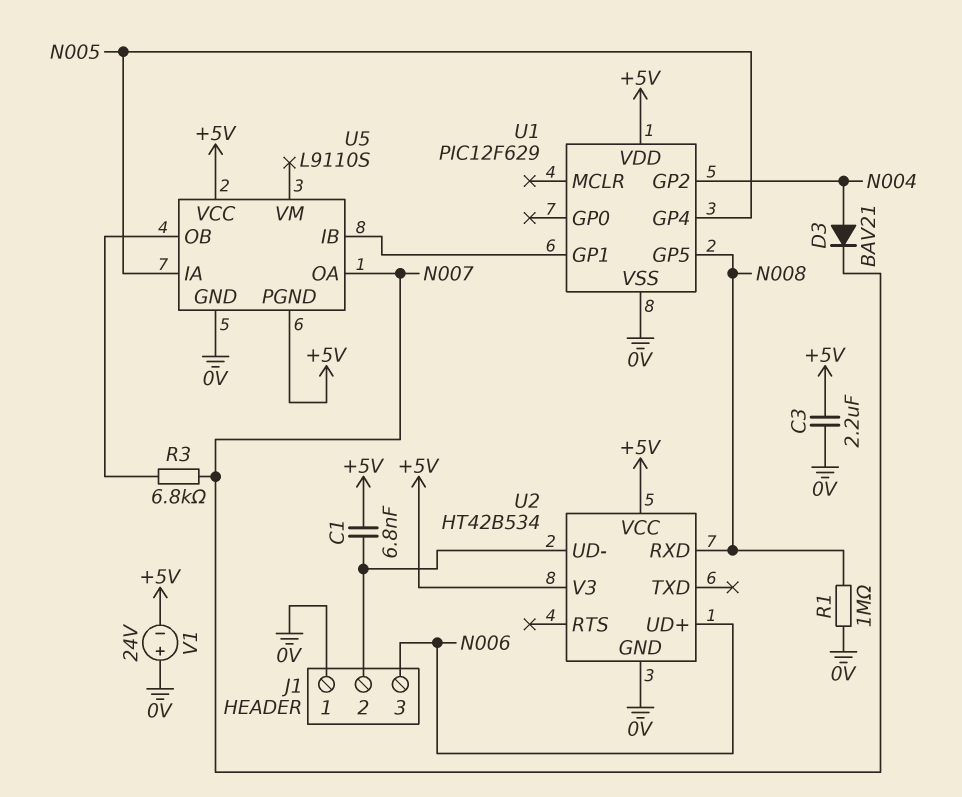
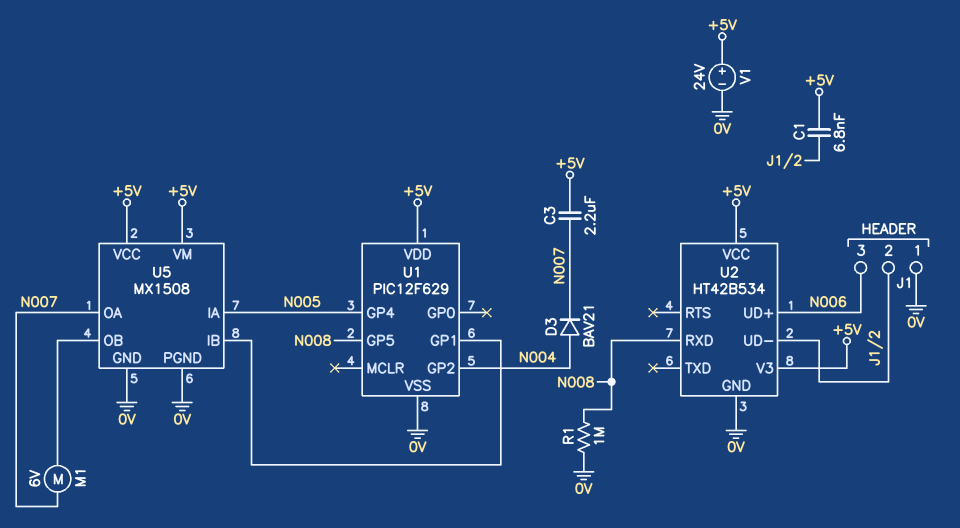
C3: 2.2uF (+5V, 0V) -> 2.2uF (+5V, N007)
M1: none -> motor 6V (N007, U5/OB)
R3: 6.8k (N007, U5/OB) -> none
U5: L9110S -> MX1508
U5 pin PGND: +5V -> 0V
U5 pin VM: none -> +5V
V1: 24V (plus 0V, minus +5V) -> 24V (plus +5V, minus 0V)

